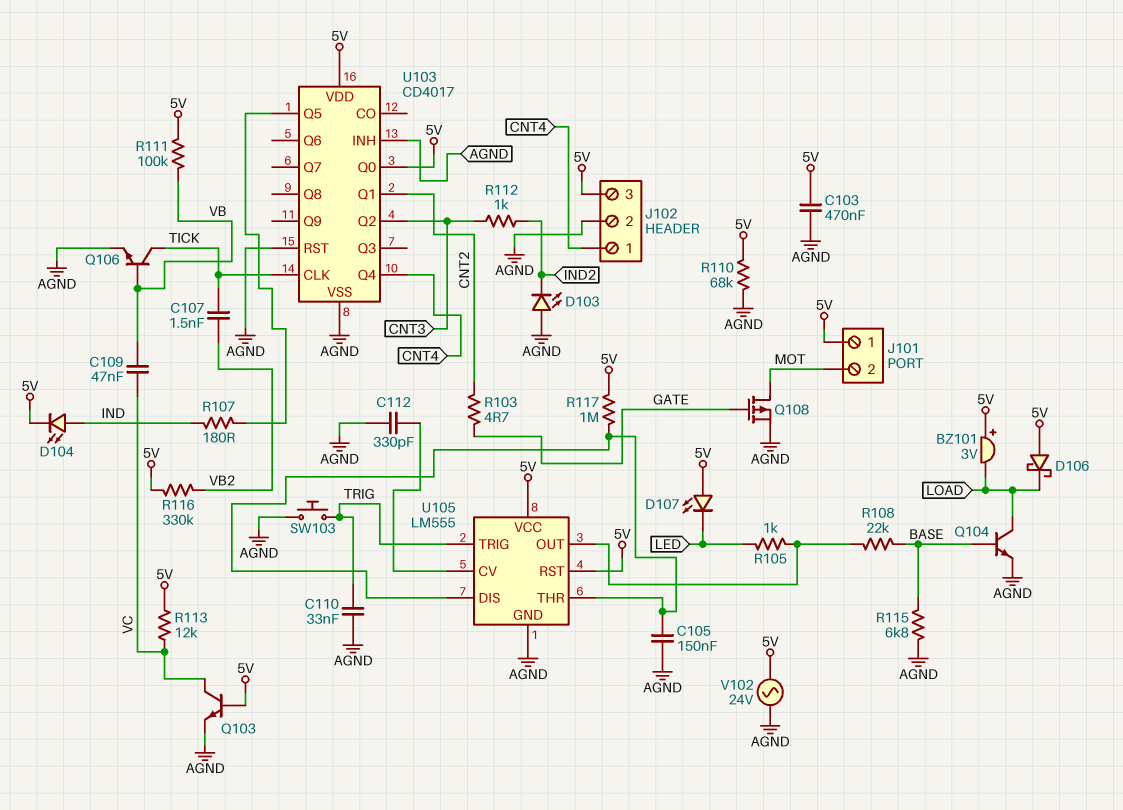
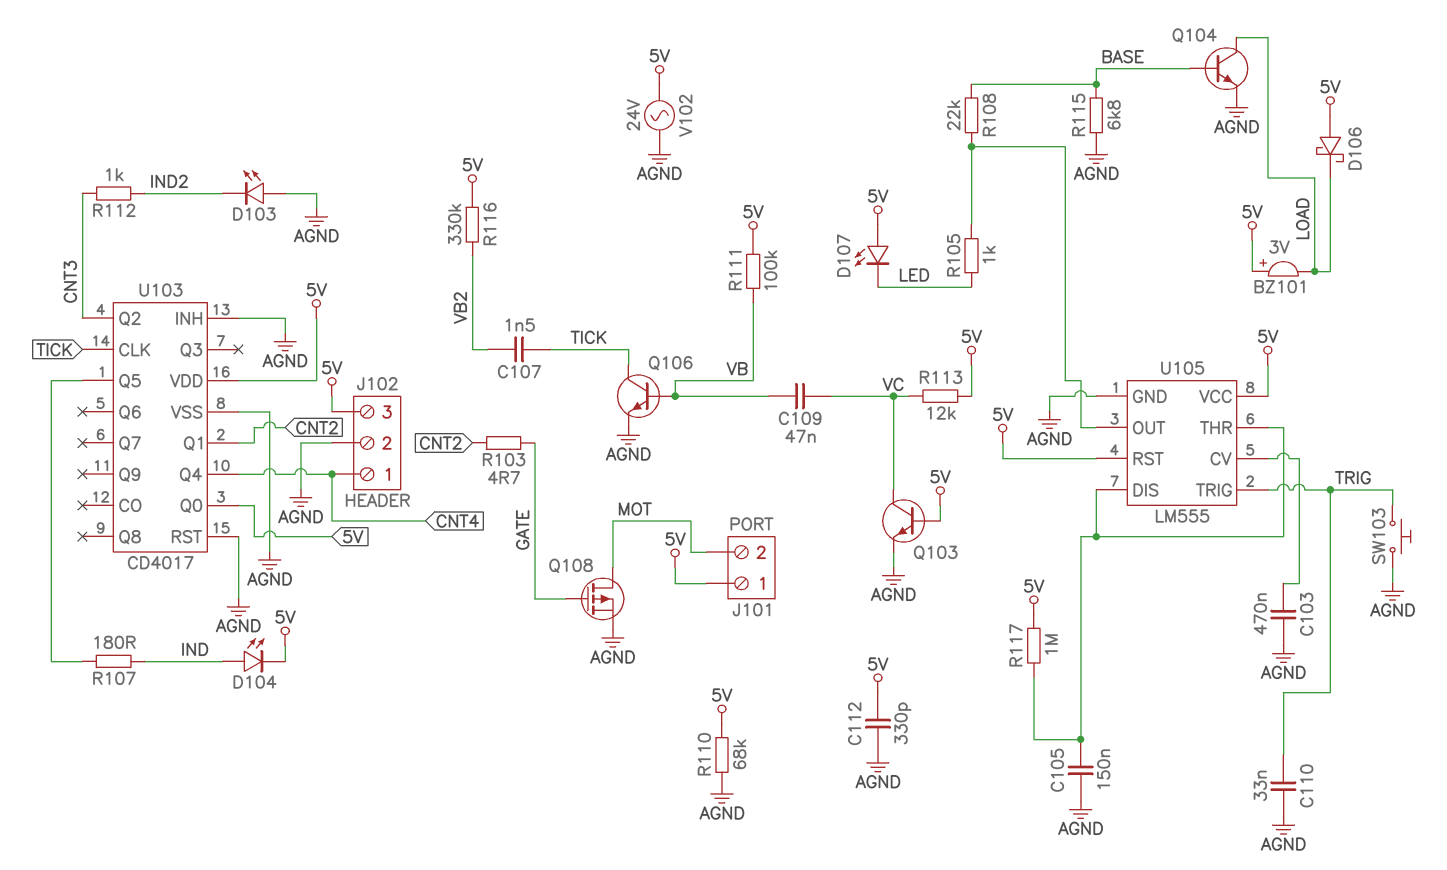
C103: 470nF (5V, AGND) -> 470nF (AGND, U105/CV)
C112: 330pF (AGND, U105/CV) -> 330pF (5V, AGND)

